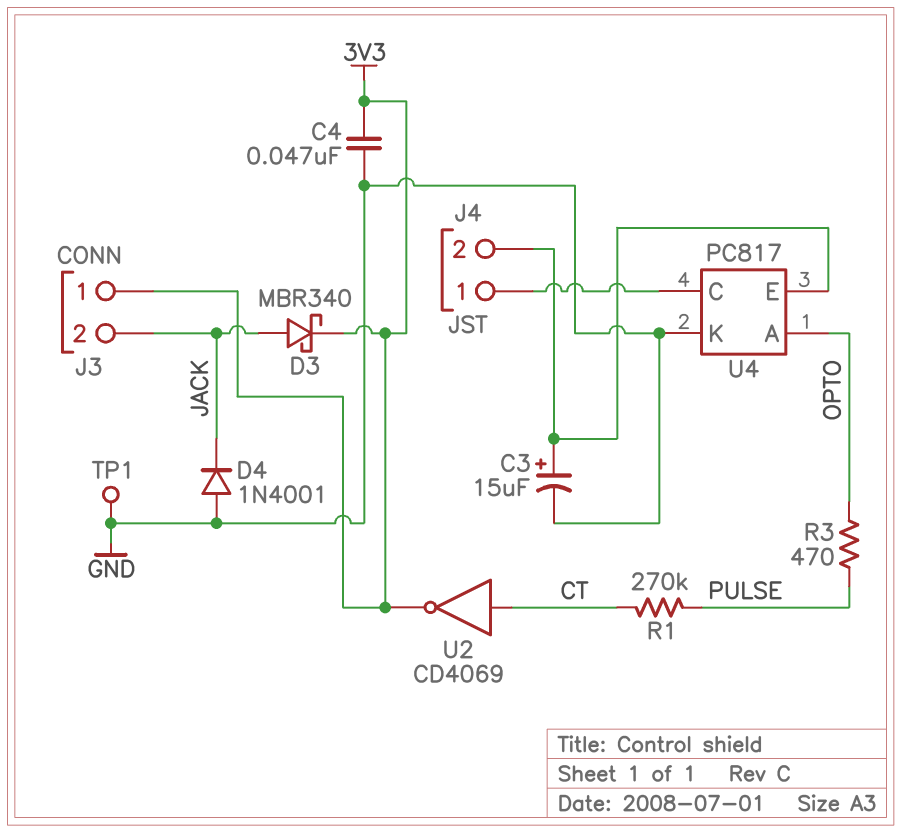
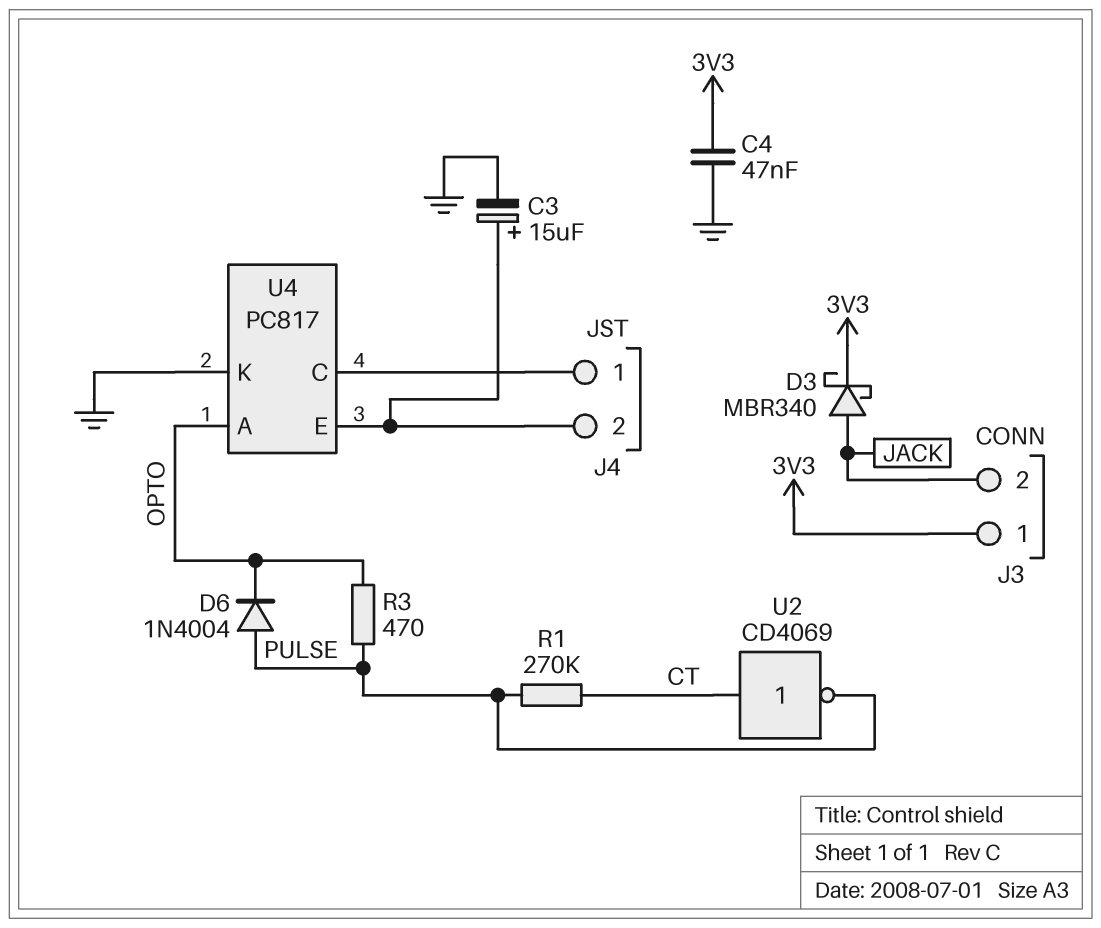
D4: diode 1N4001 (A GND, K JACK) -> none
D6: none -> diode 1N4004 (A PULSE, K OPTO)
TP1: test point (GND) -> none
U2: NOT CD4069 (in CT, out 3V3) -> NOT CD4069 (in CT, out PULSE)

